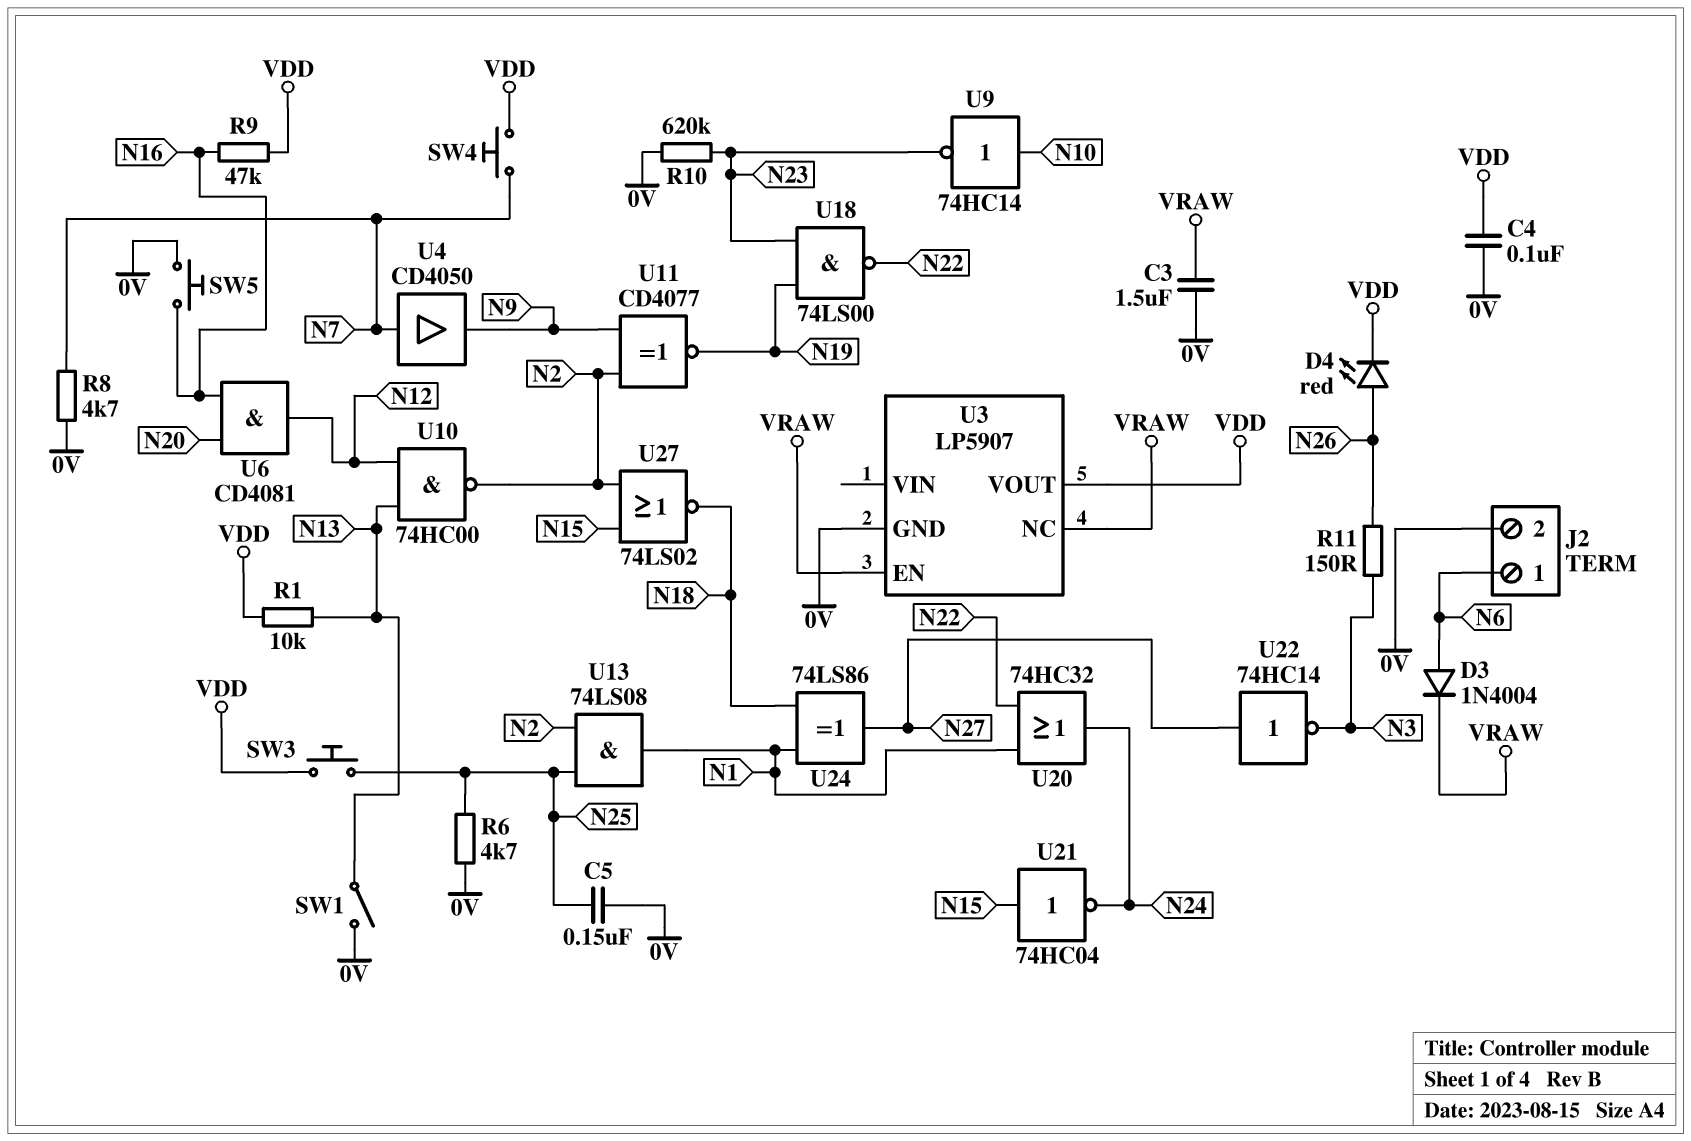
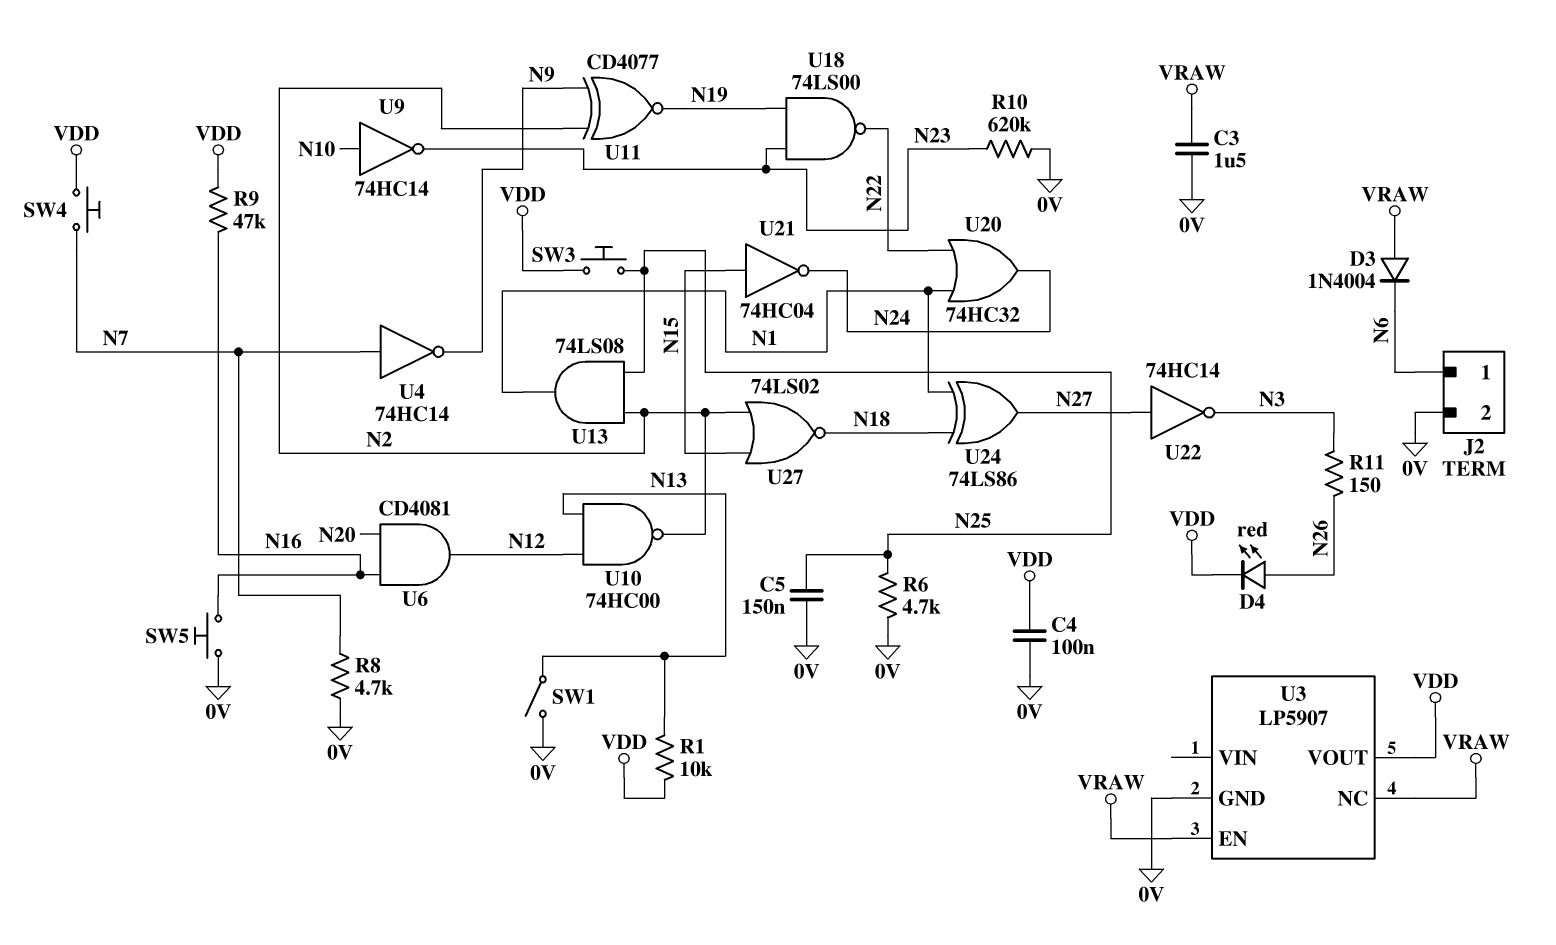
D3: diode 1N4004 (A N6, K VRAW) -> diode 1N4004 (A VRAW, K N6)
U4: buffer CD4050 (in N7, out N9) -> NOT 74HC14 (in N7, out N9)

